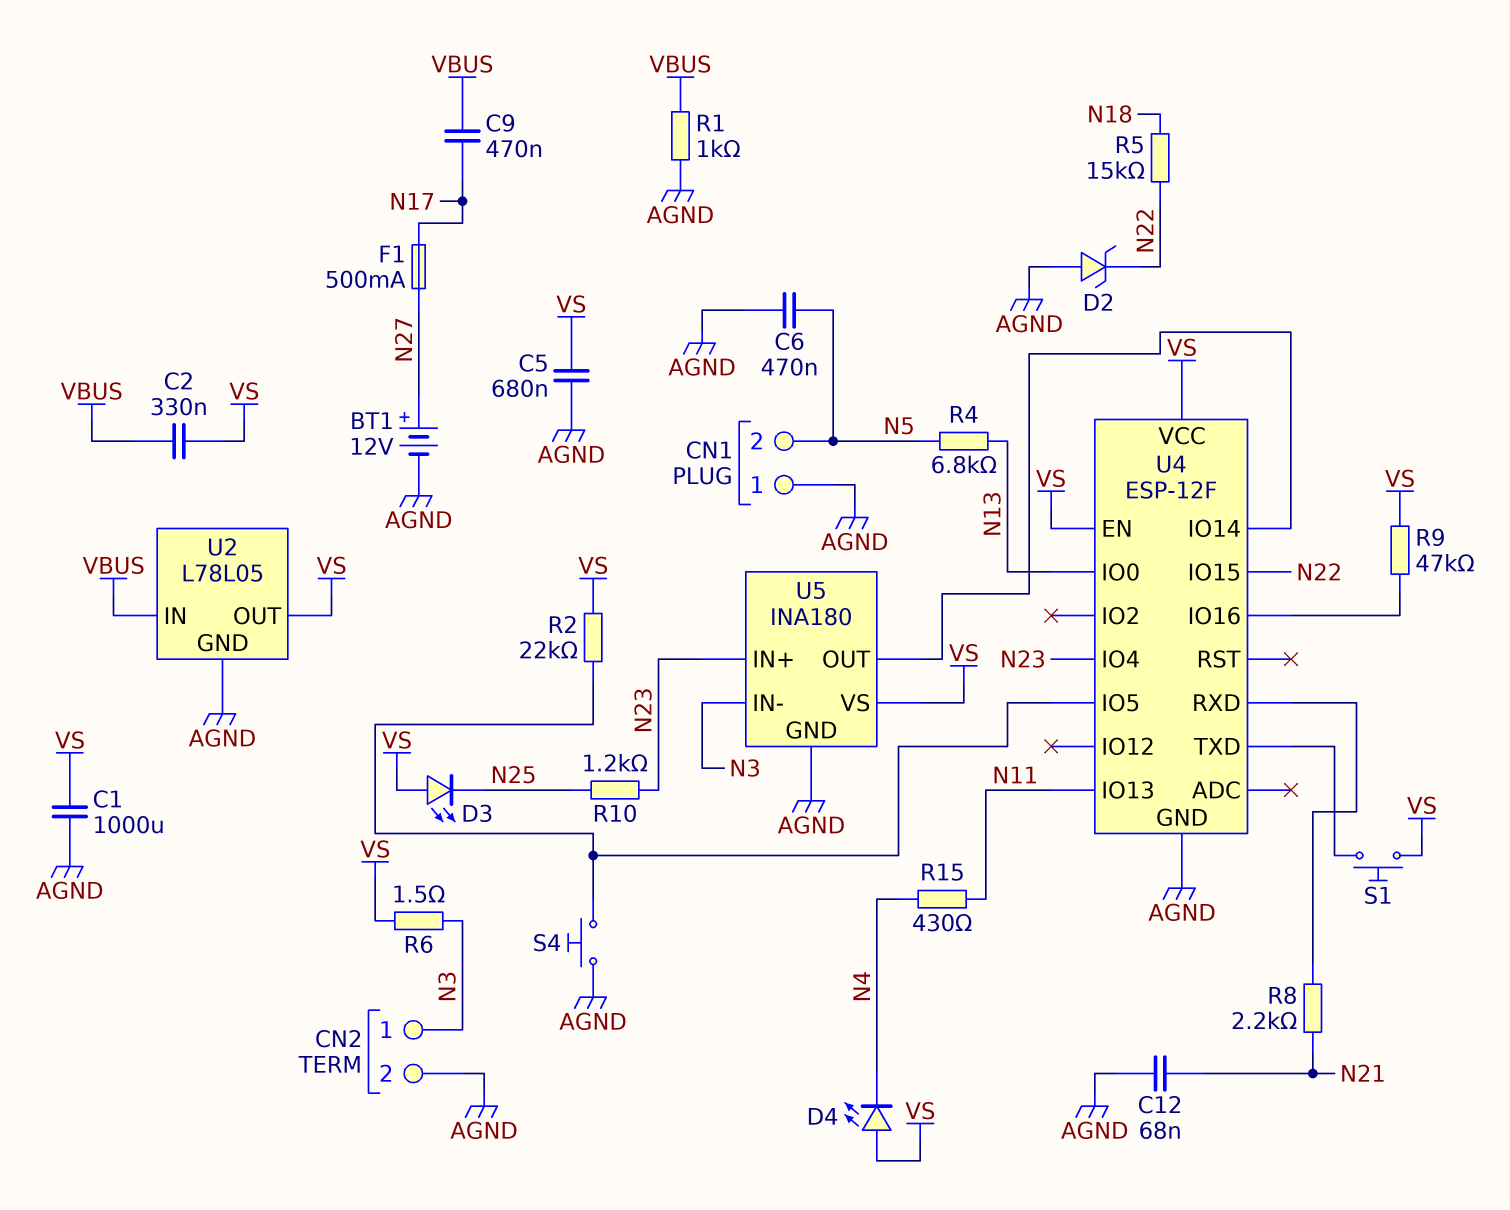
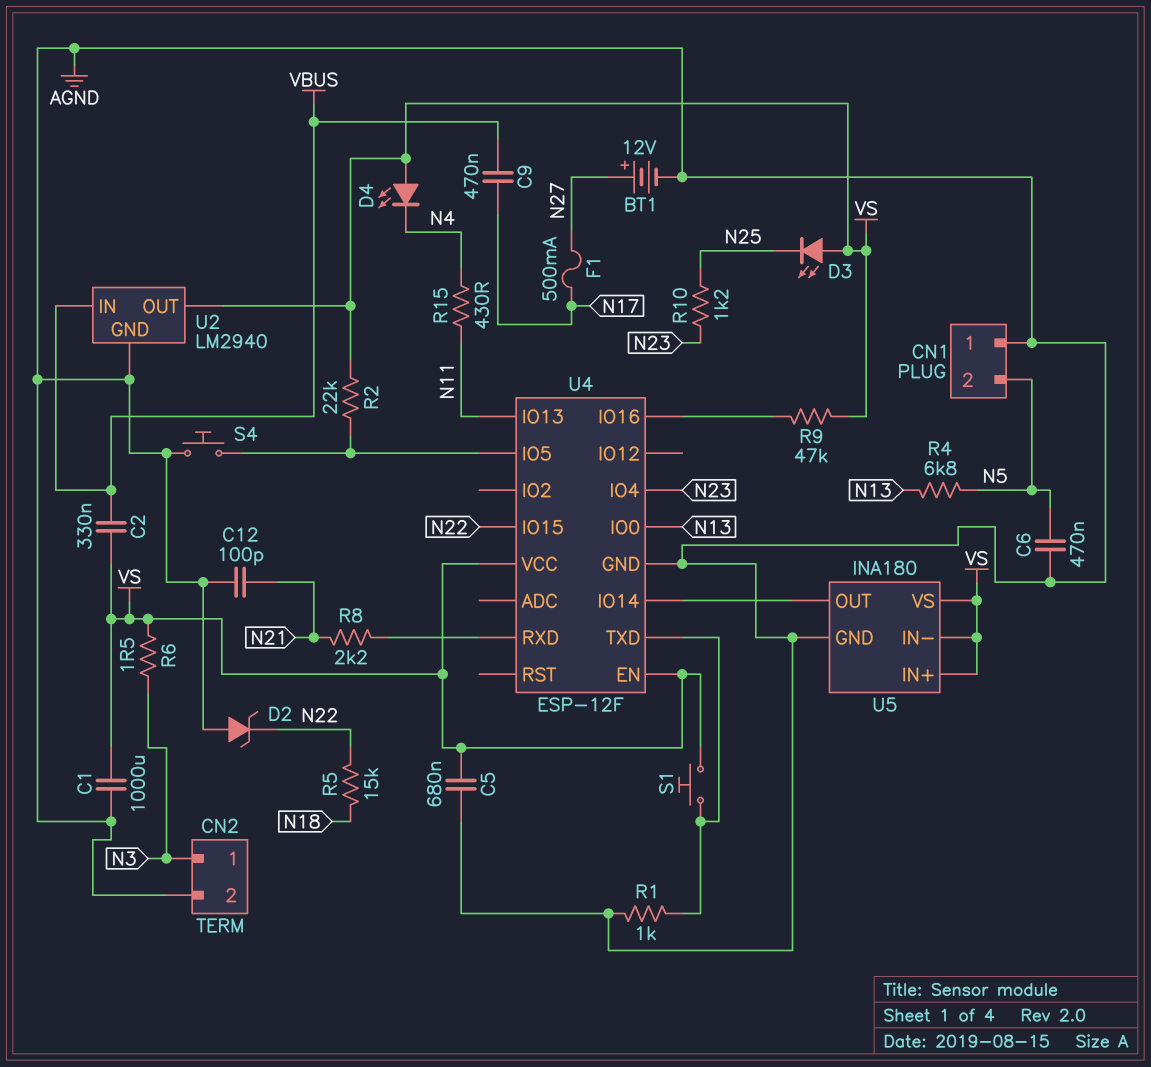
C12: 68nF (AGND, N21) -> 100pF (AGND, N21)
R1: 1k (AGND, VBUS) -> 1k (AGND, U4/TXD)
U2: L78L05 -> LM2940
U5 pin IN+: N23 -> VS
U5 pin IN-: N3 -> VS

